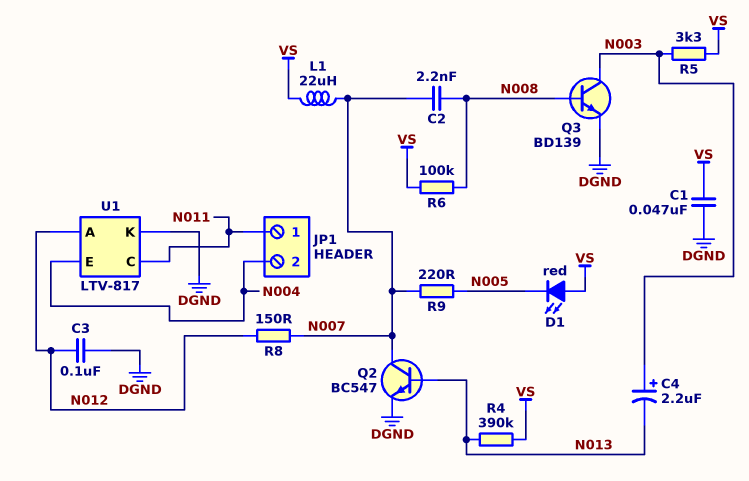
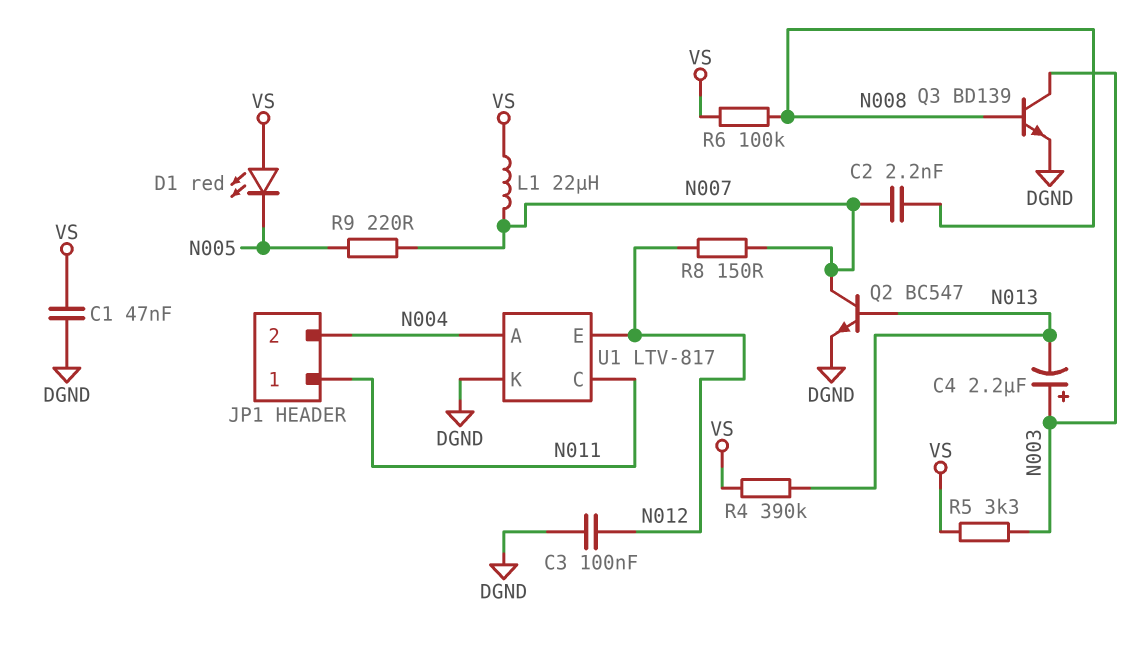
U1 pin A: N012 -> N004
U1 pin E: N004 -> N012

